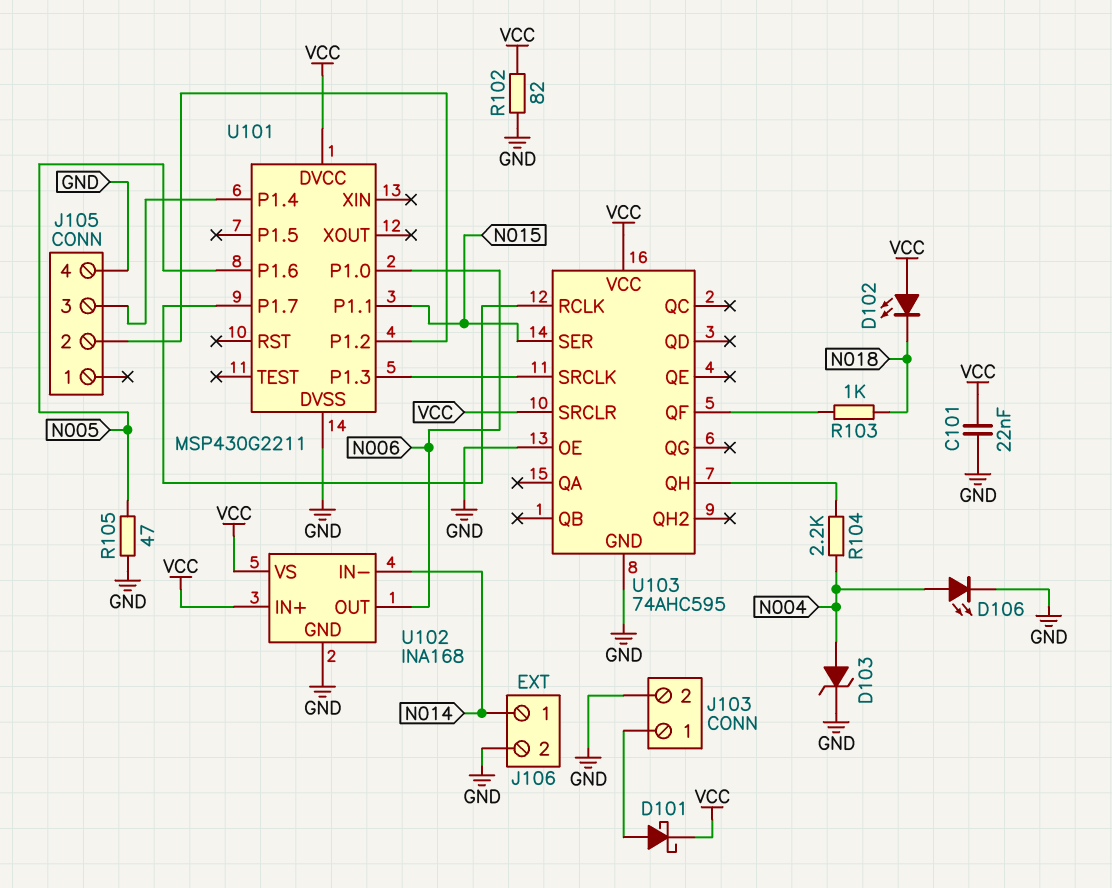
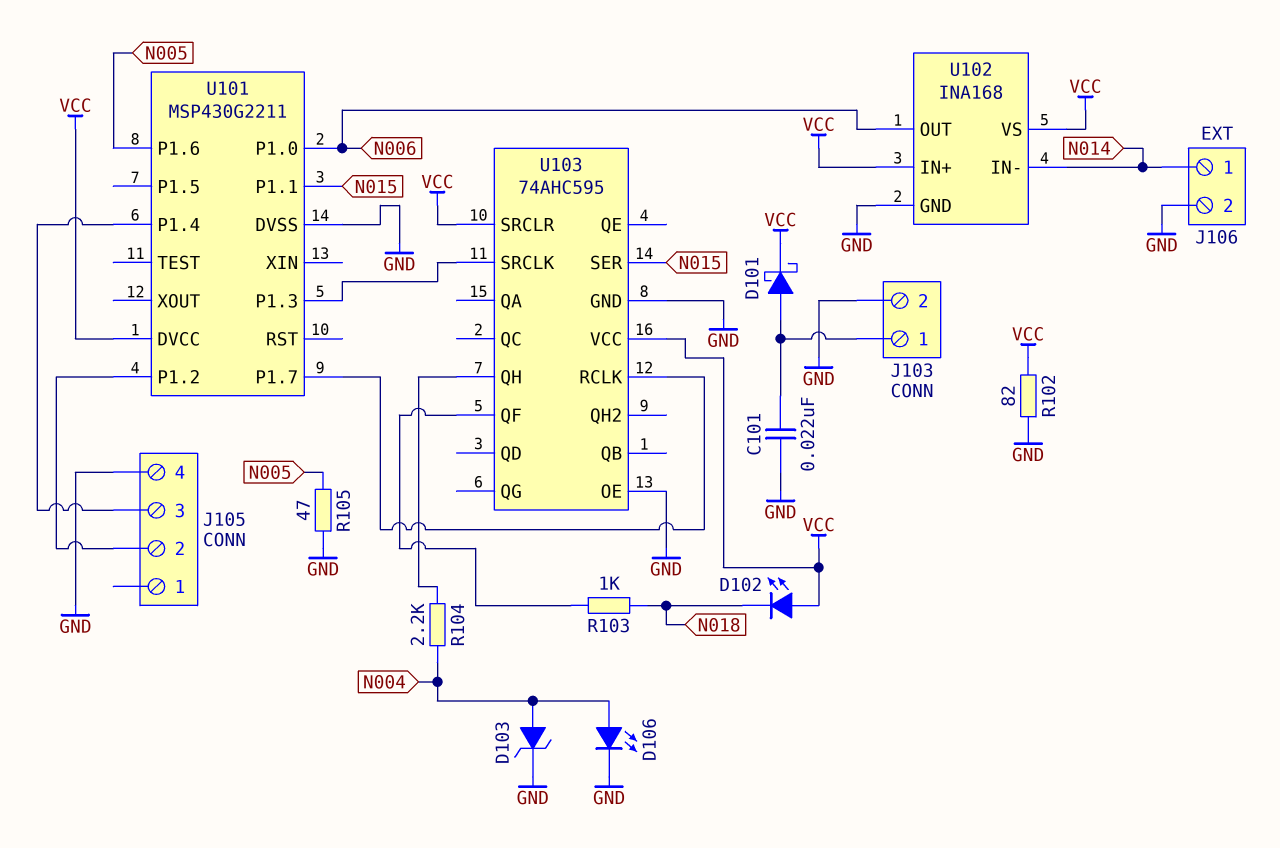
C101: 22nF (GND, VCC) -> 22nF (GND, J103/1)

